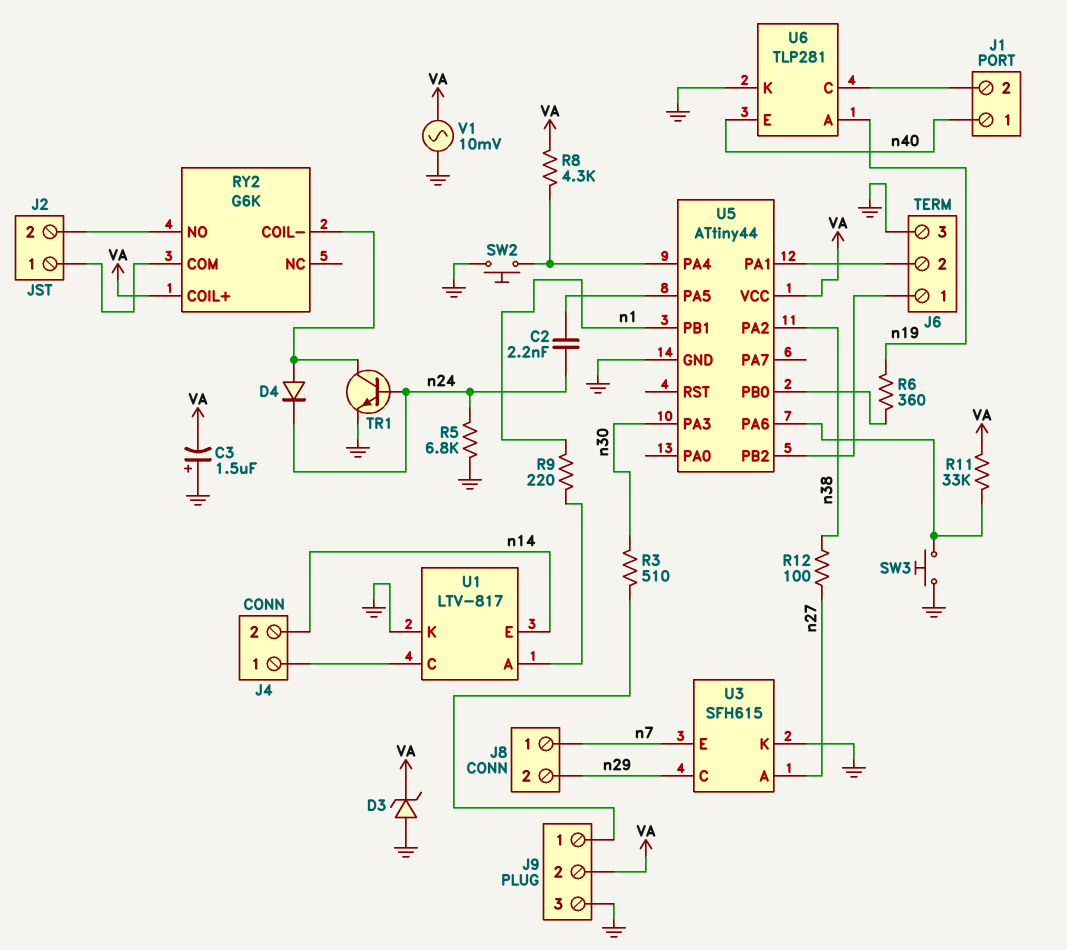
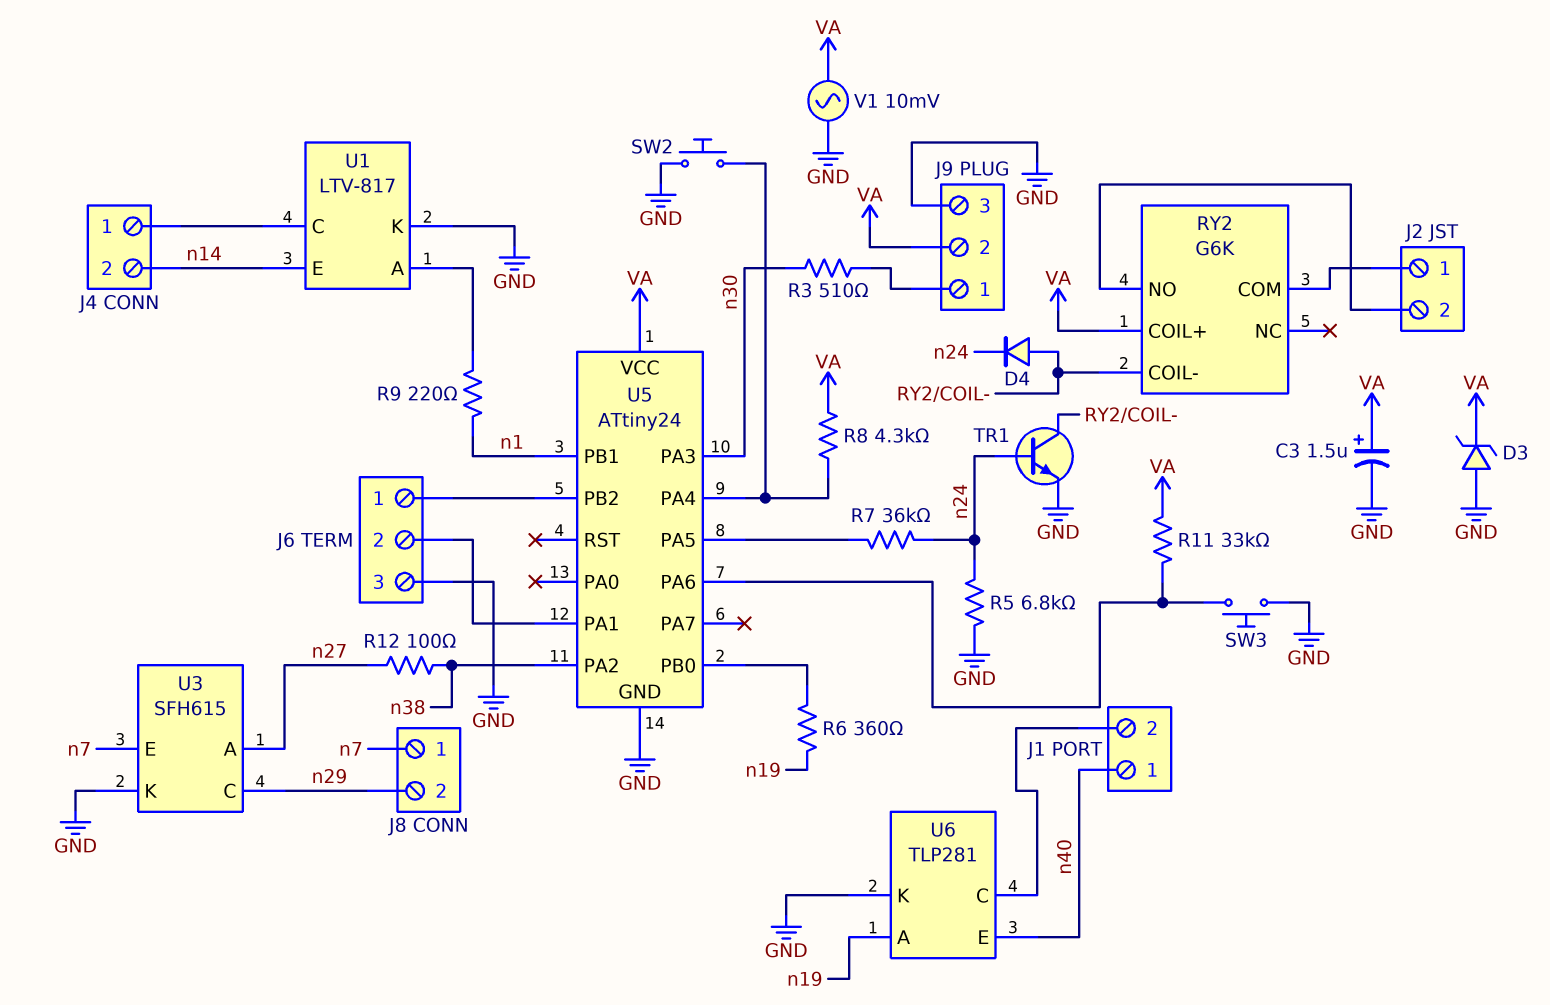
C2: 2.2nF (U5/PA5, n24) -> none
C3: 1.5uF (plus GND, minus VA) -> 1.5uF (plus VA, minus GND)
R7: none -> 36k (U5/PA5, n24)
U5: ATtiny44 -> ATtiny24

